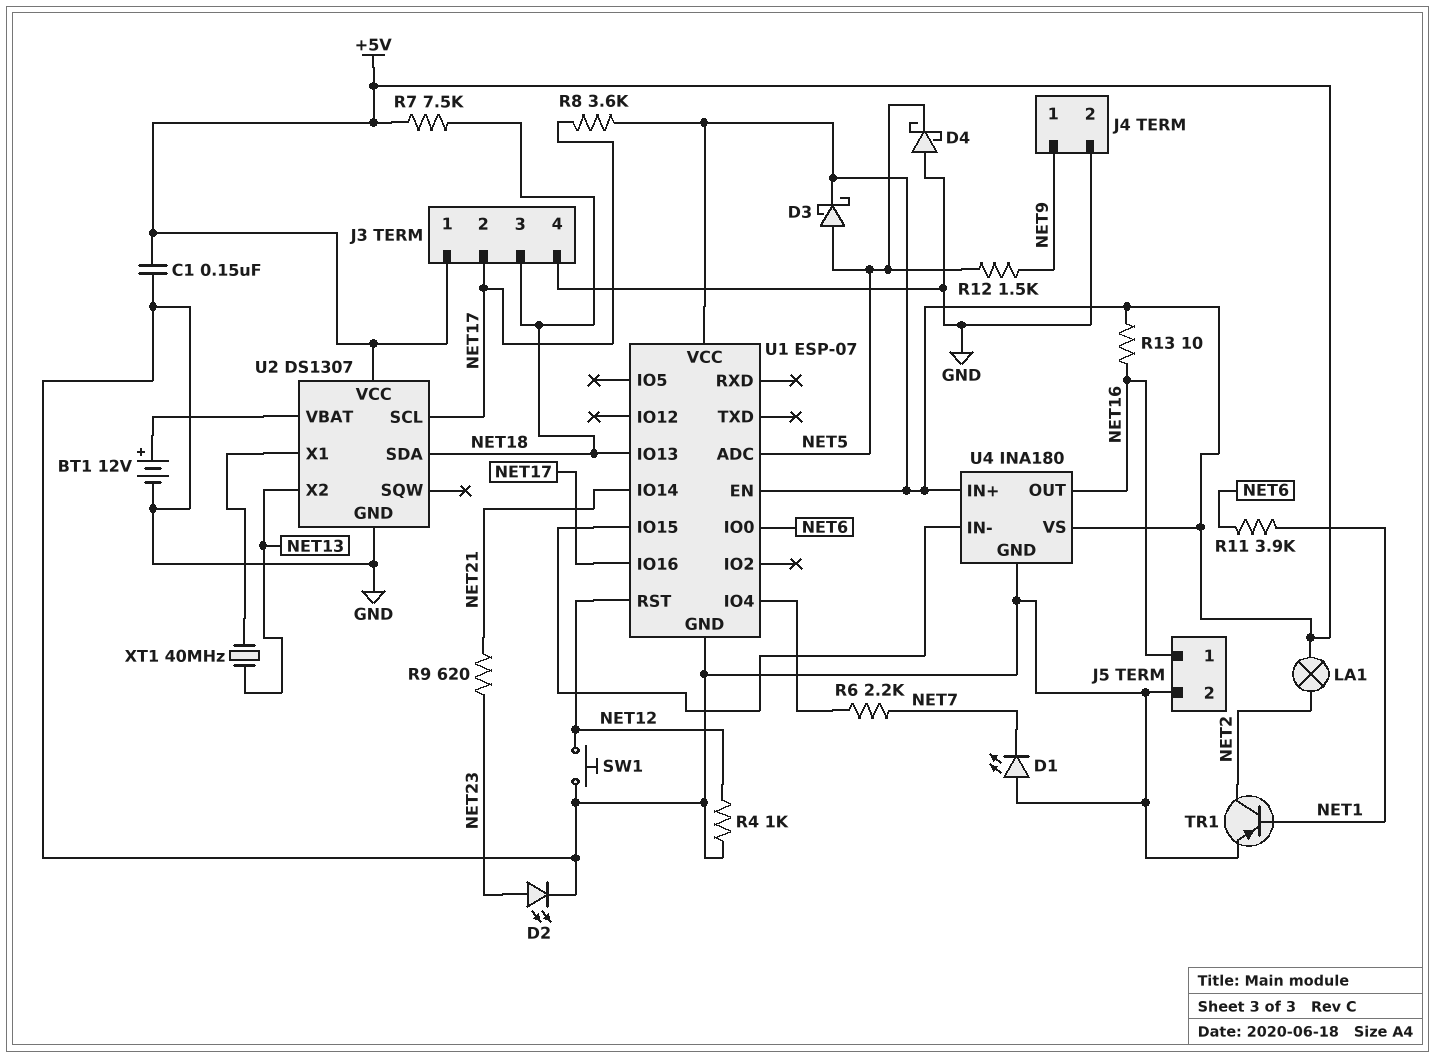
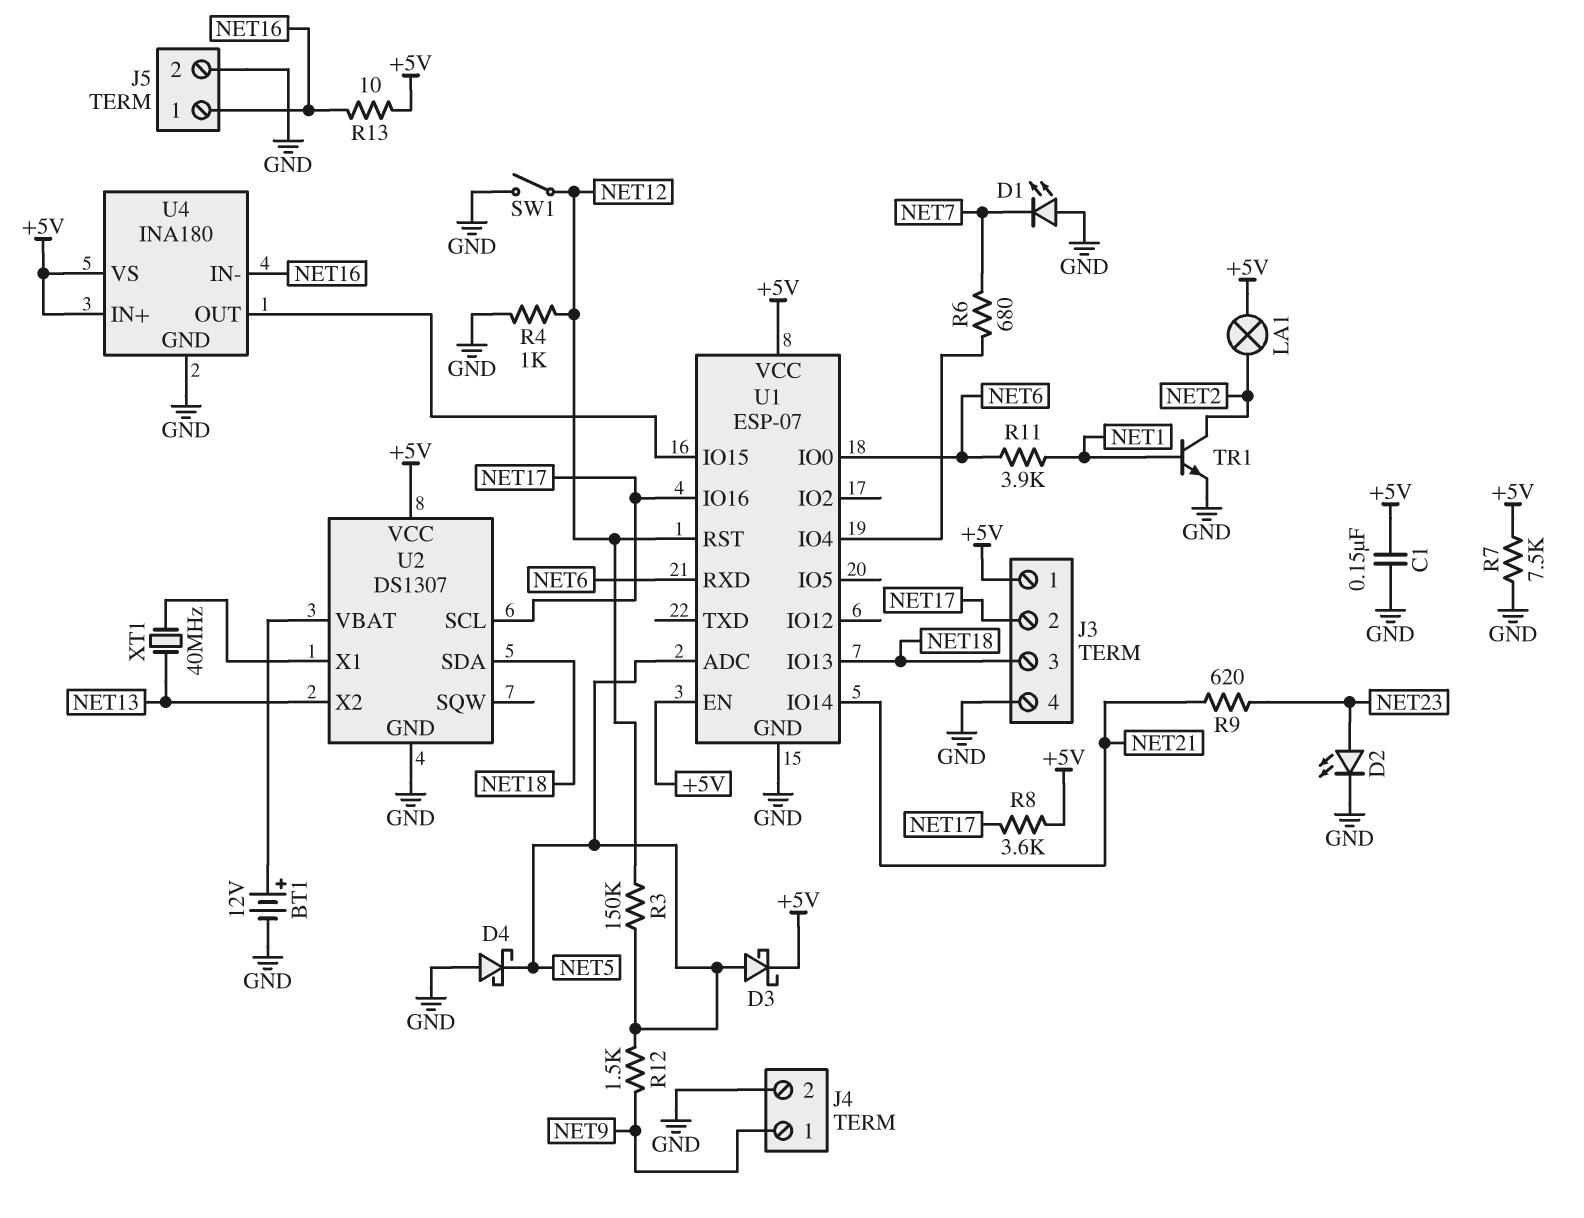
R3: none -> 150k (NET5, NET12)
R6: 2.2k (NET7, U1/IO4) -> 680 (NET7, U1/IO4)
R7: 7.5k (+5V, NET18) -> 7.5k (+5V, GND)
SW1: button (GND, NET12) -> switch (GND, NET12)
TR1: PNP (B NET1, C NET2, E GND) -> NPN (B NET1, C NET2, E GND)
U1 pin RXD: none -> NET6
U4 pin IN-: U1/IO15 -> NET16
U4 pin OUT: NET16 -> U1/IO15

